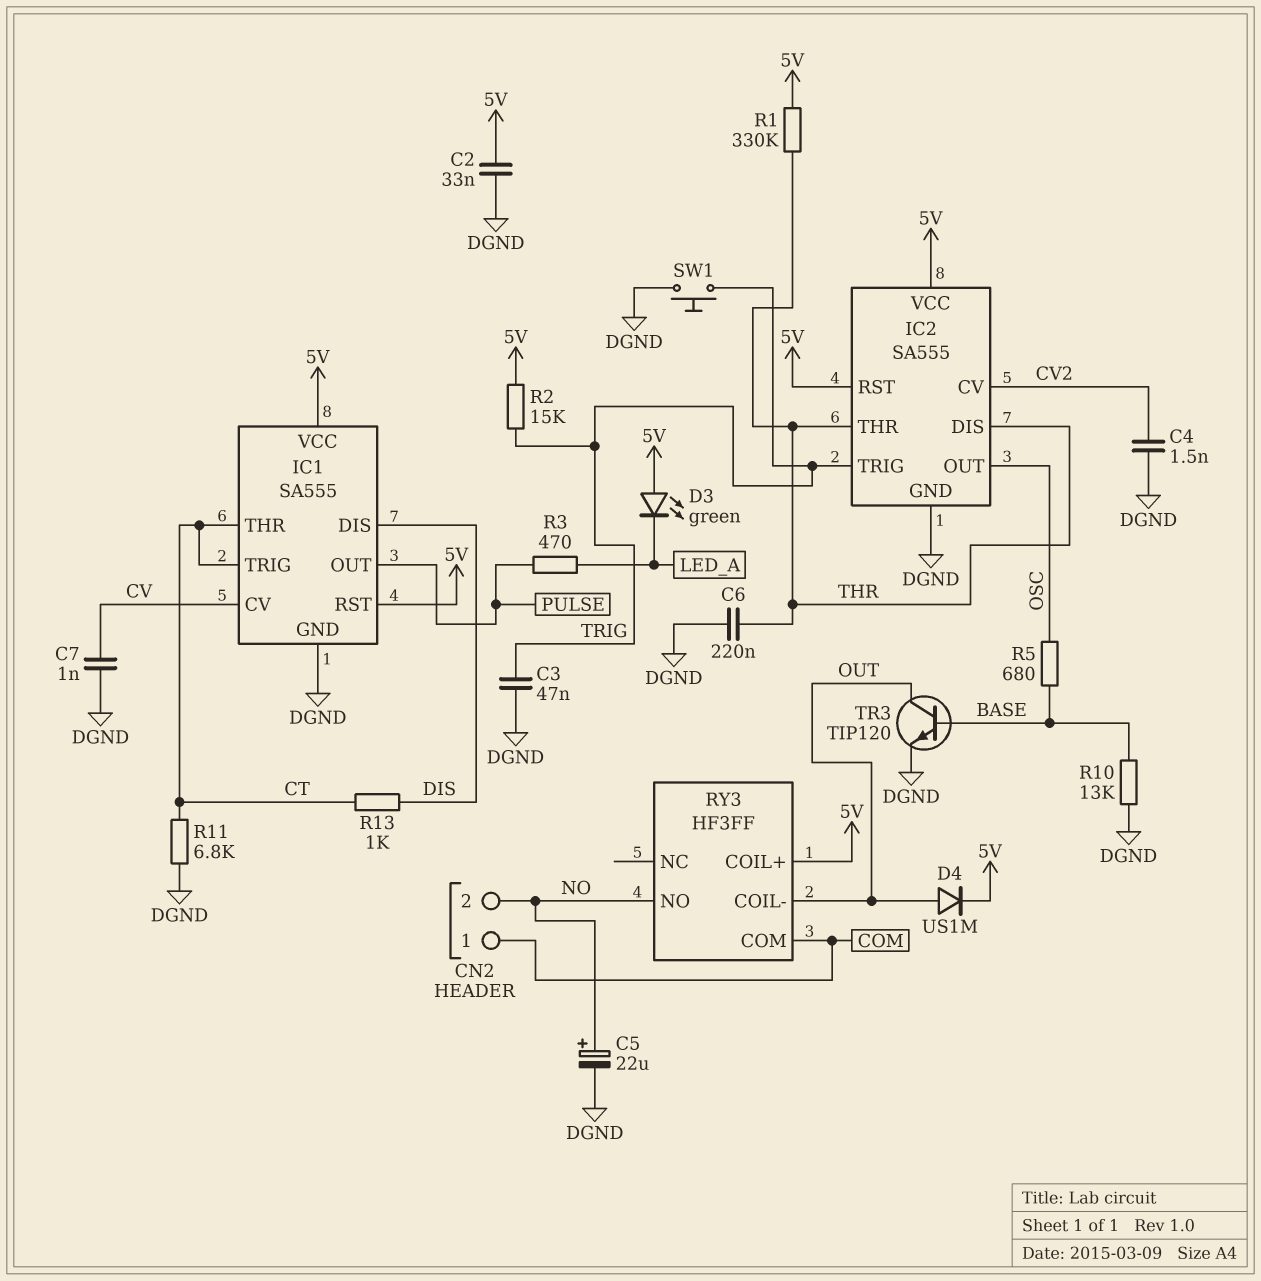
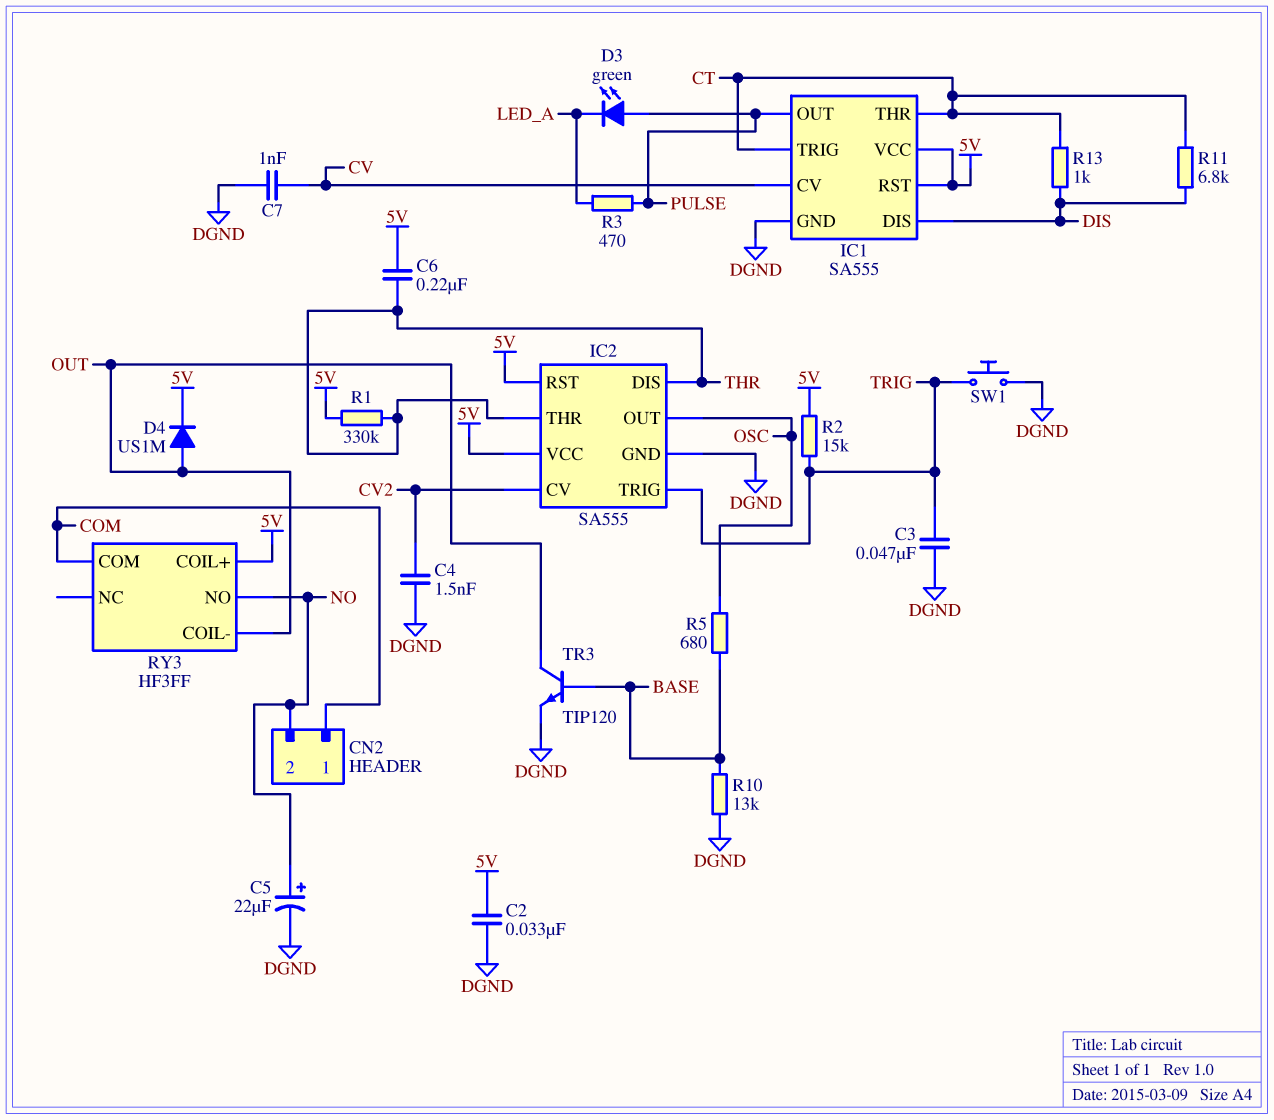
C6: 220nF (DGND, THR) -> 220nF (5V, THR)
D3: LED green (A 5V, K LED_A) -> LED green (A PULSE, K LED_A)
R11: 6.8k (CT, DGND) -> 6.8k (CT, DIS)

